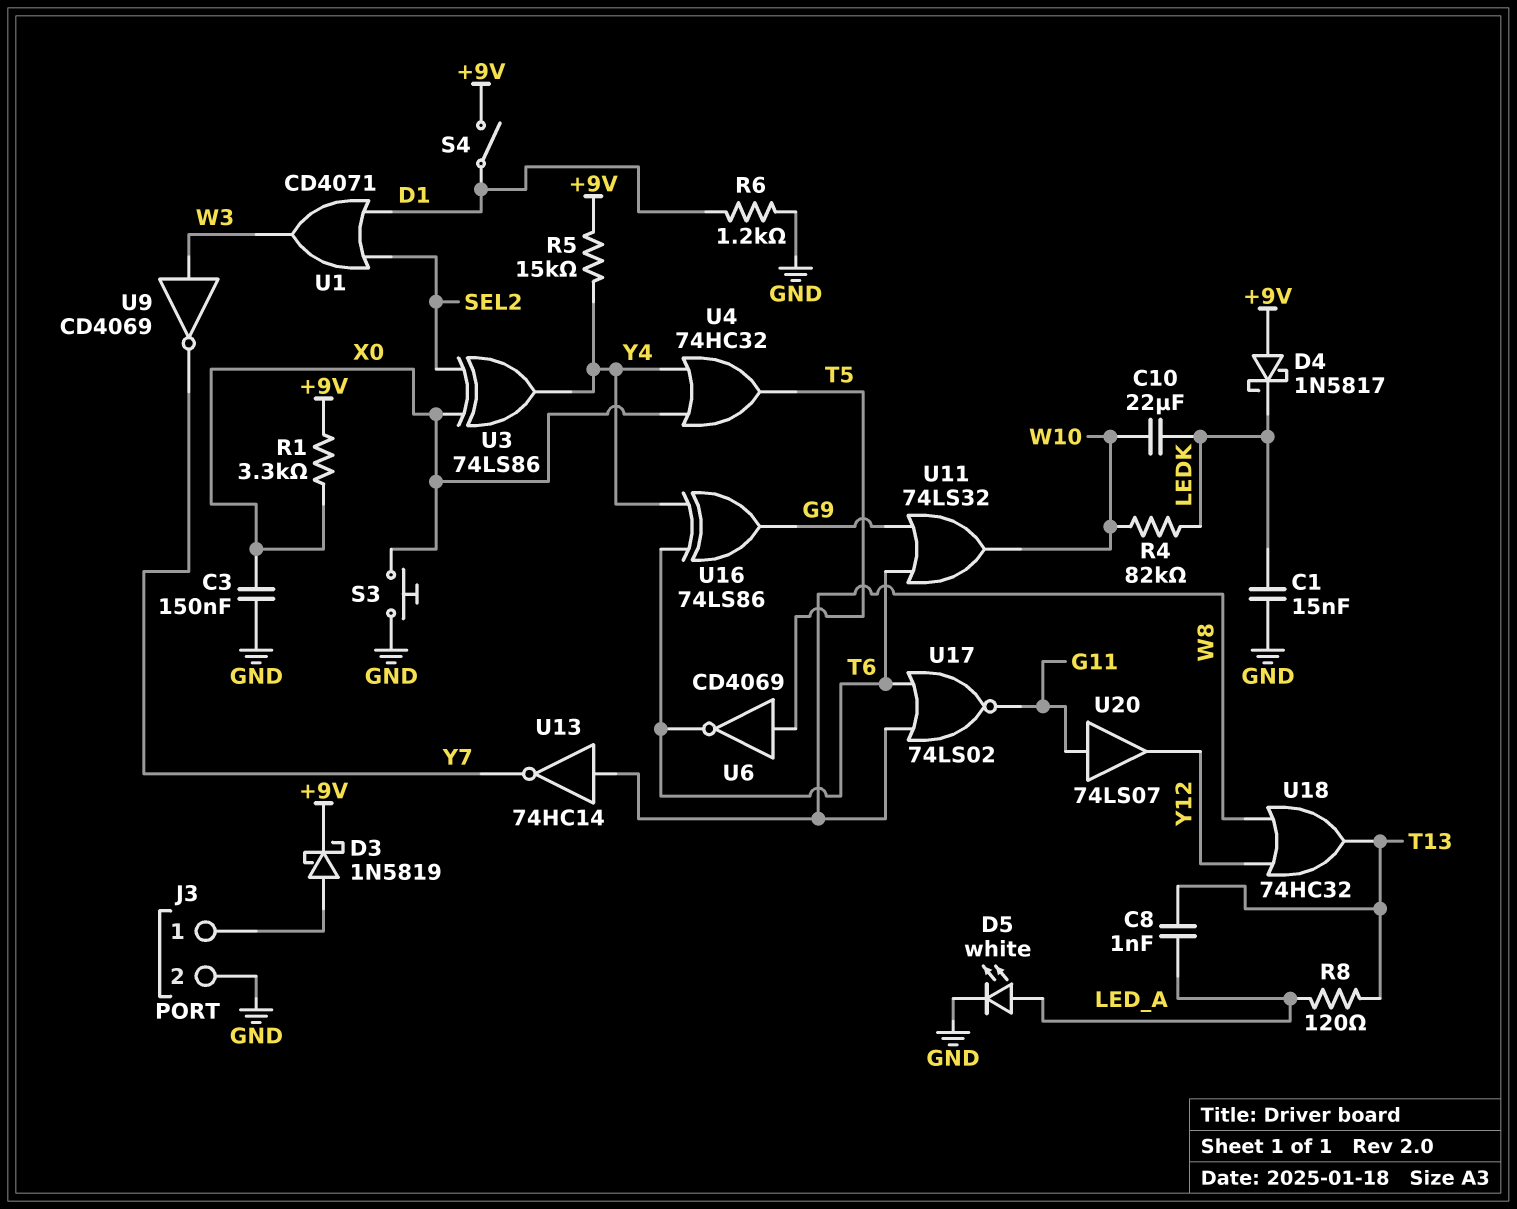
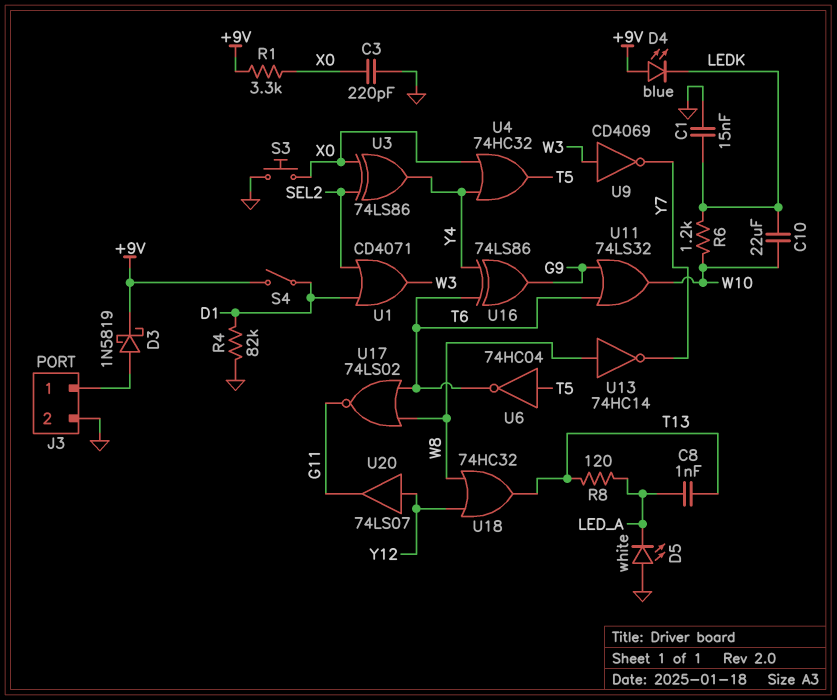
C3: 150nF (GND, X0) -> 220pF (GND, X0)
D4: schottky 1N5817 (A +9V, K LEDK) -> LED blue (A +9V, K LEDK)
D5: LED white (A LED_A, K GND) -> LED white (A GND, K LED_A)
R4: 82k (LEDK, W10) -> 82k (D1, GND)
R5: 15k (+9V, Y4) -> none
R6: 1.2k (D1, GND) -> 1.2k (LEDK, W10)
U6: NOT CD4069 (in T5, out T6) -> NOT 74HC04 (in T5, out T6)
U20: buffer 74LS07 (in G11, out Y12) -> buffer 74LS07 (in Y12, out G11)

